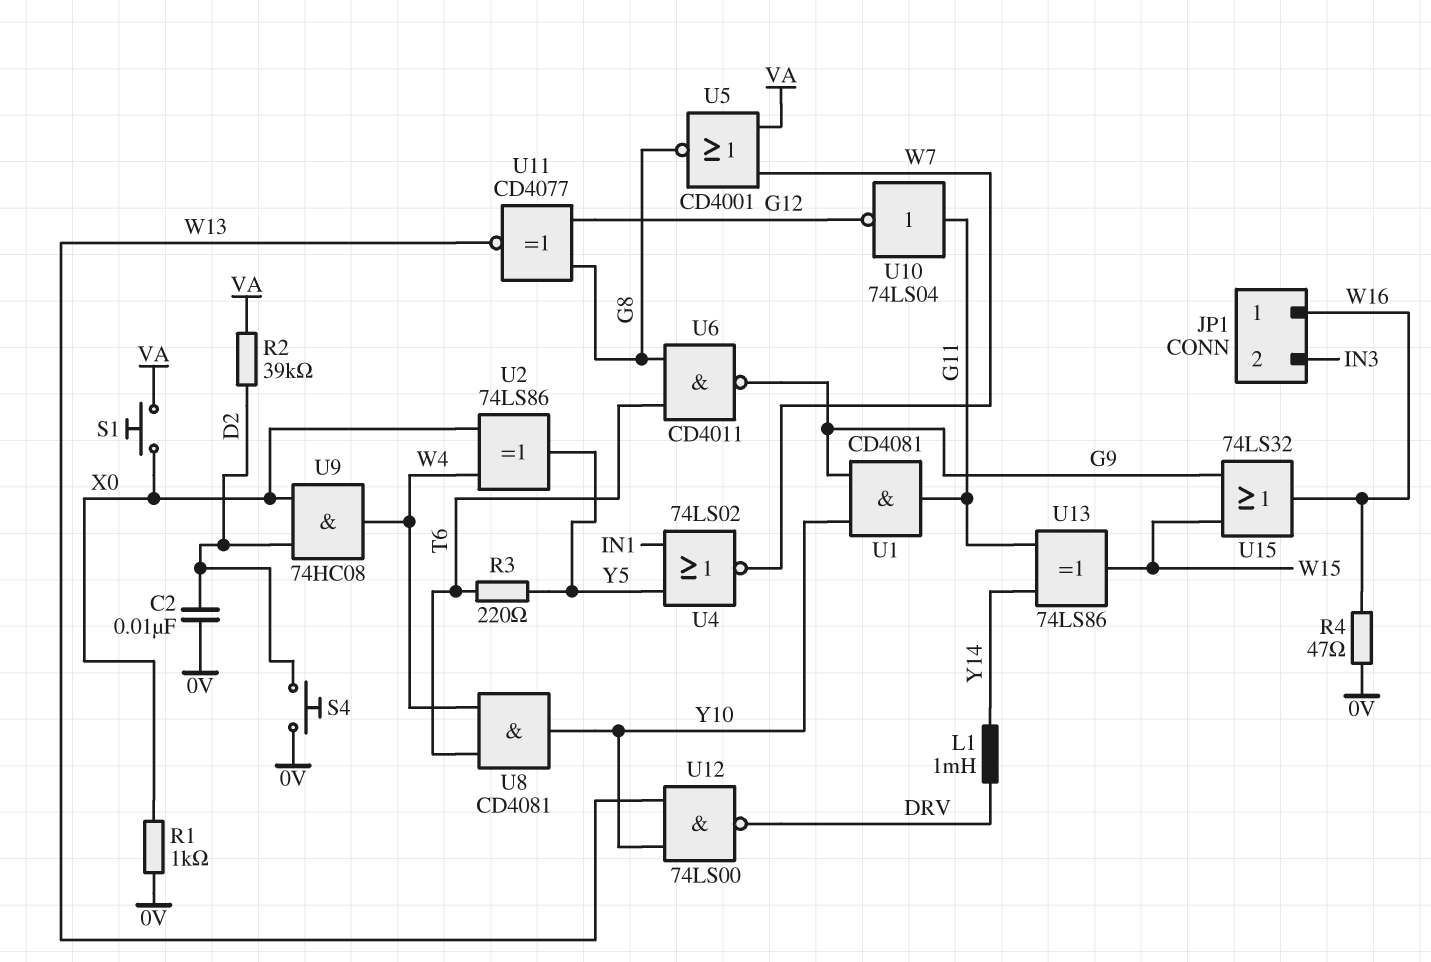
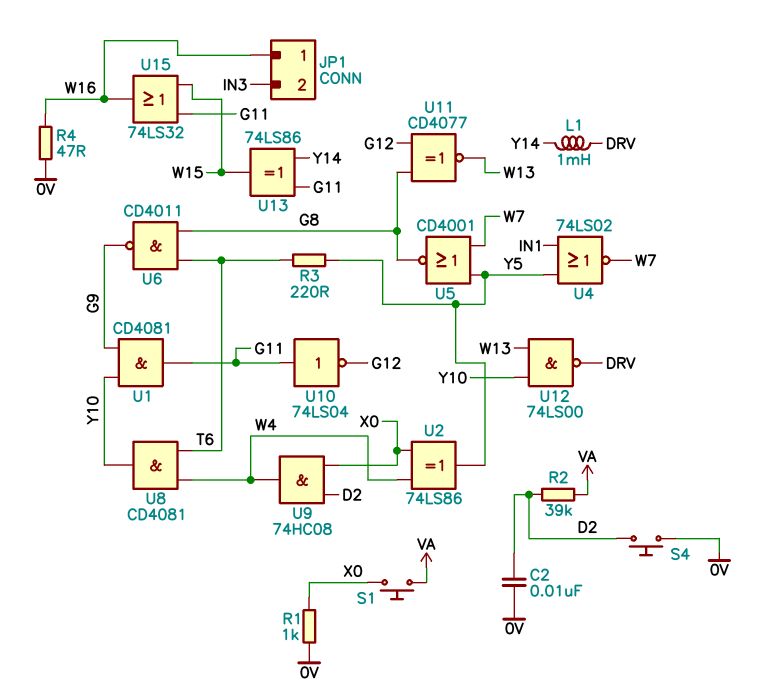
U5: NOR CD4001 (in VA, in W7, out G8) -> NOR CD4001 (in W7, in Y5, out G8)
U15: OR 74LS32 (in G9, in W15, out W16) -> OR 74LS32 (in G11, in W15, out W16)

